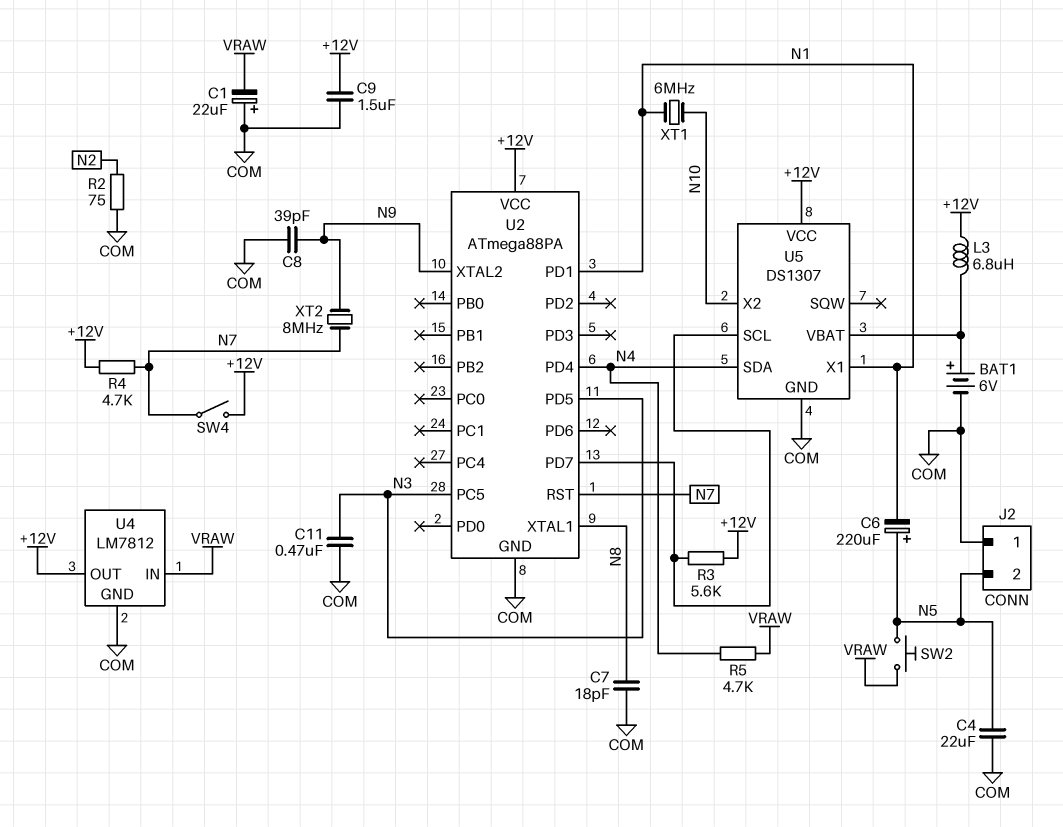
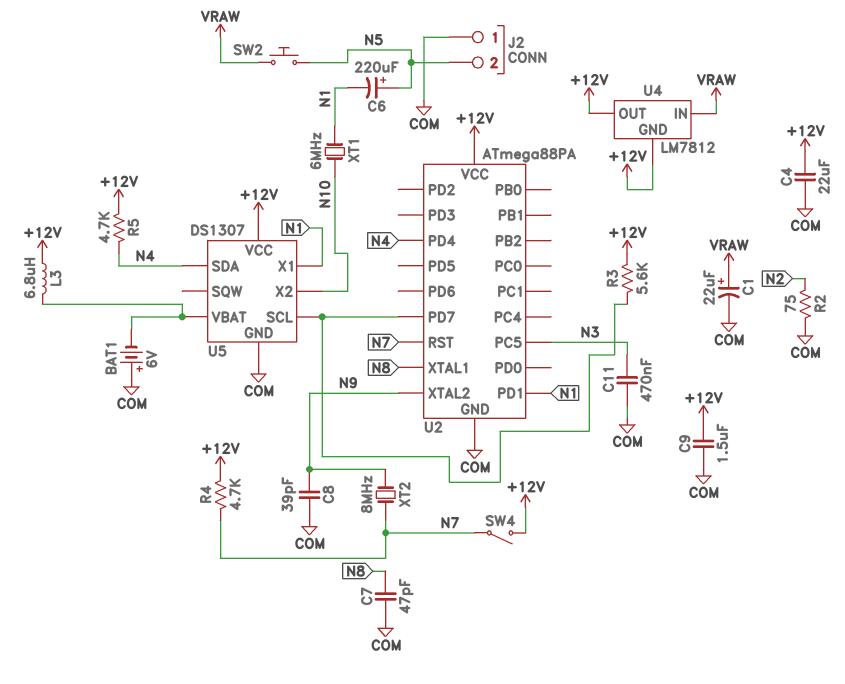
BAT1: 6V (plus U5/VBAT, minus COM) -> 6V (plus COM, minus U5/VBAT)
C1: 22uF (plus COM, minus VRAW) -> 22uF (plus VRAW, minus COM)
C4: 22uF (COM, N5) -> 22uF (+12V, COM)
C7: 18pF (COM, N8) -> 47pF (COM, N8)
R5: 4.7k (N4, VRAW) -> 4.7k (+12V, N4)
U2 pin PD5: N3 -> none
U4 pin GND: COM -> +12V

